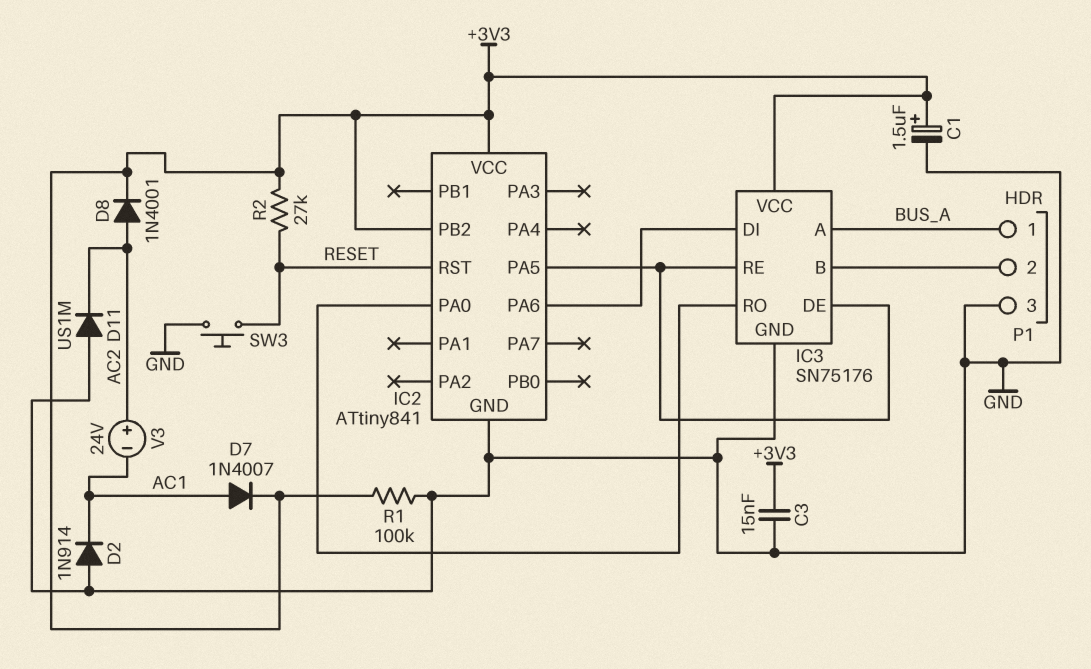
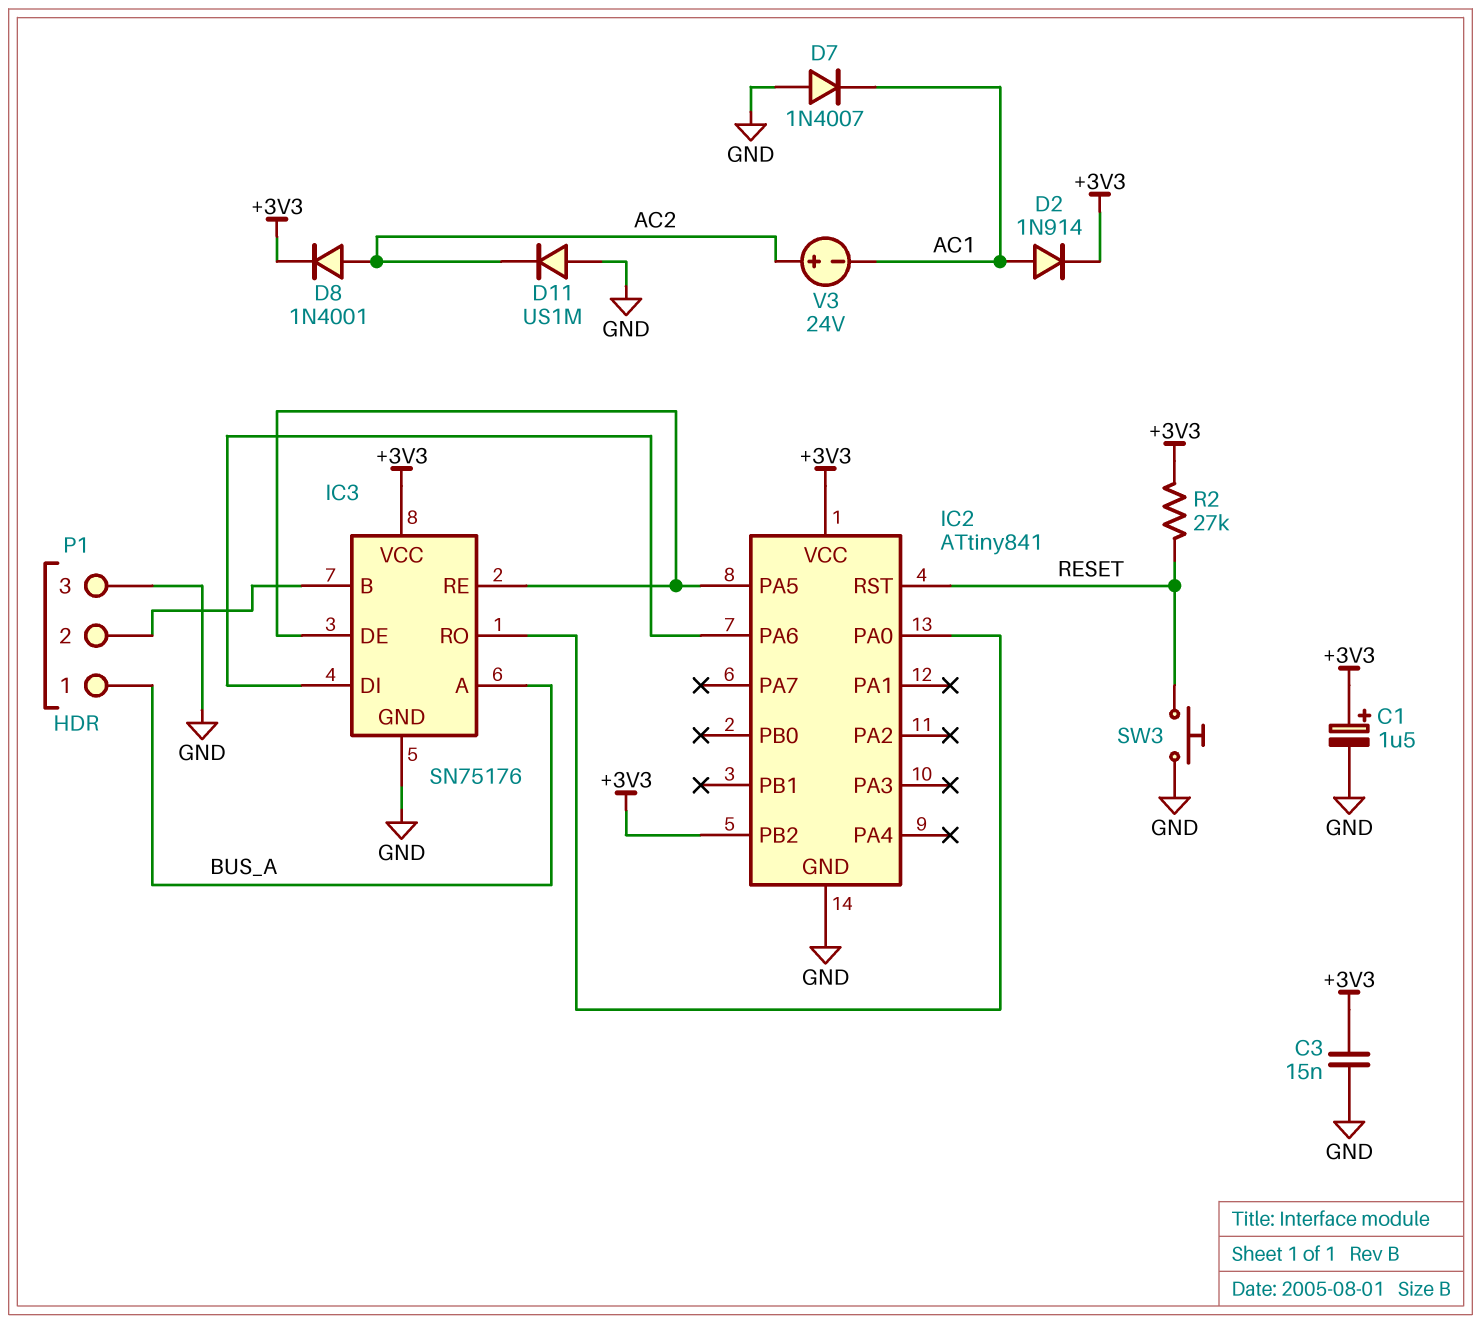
D2: diode 1N914 (A GND, K AC1) -> diode 1N914 (A AC1, K +3V3)
D7: diode 1N4007 (A AC1, K +3V3) -> diode 1N4007 (A GND, K AC1)
R1: 100k (+3V3, GND) -> none

